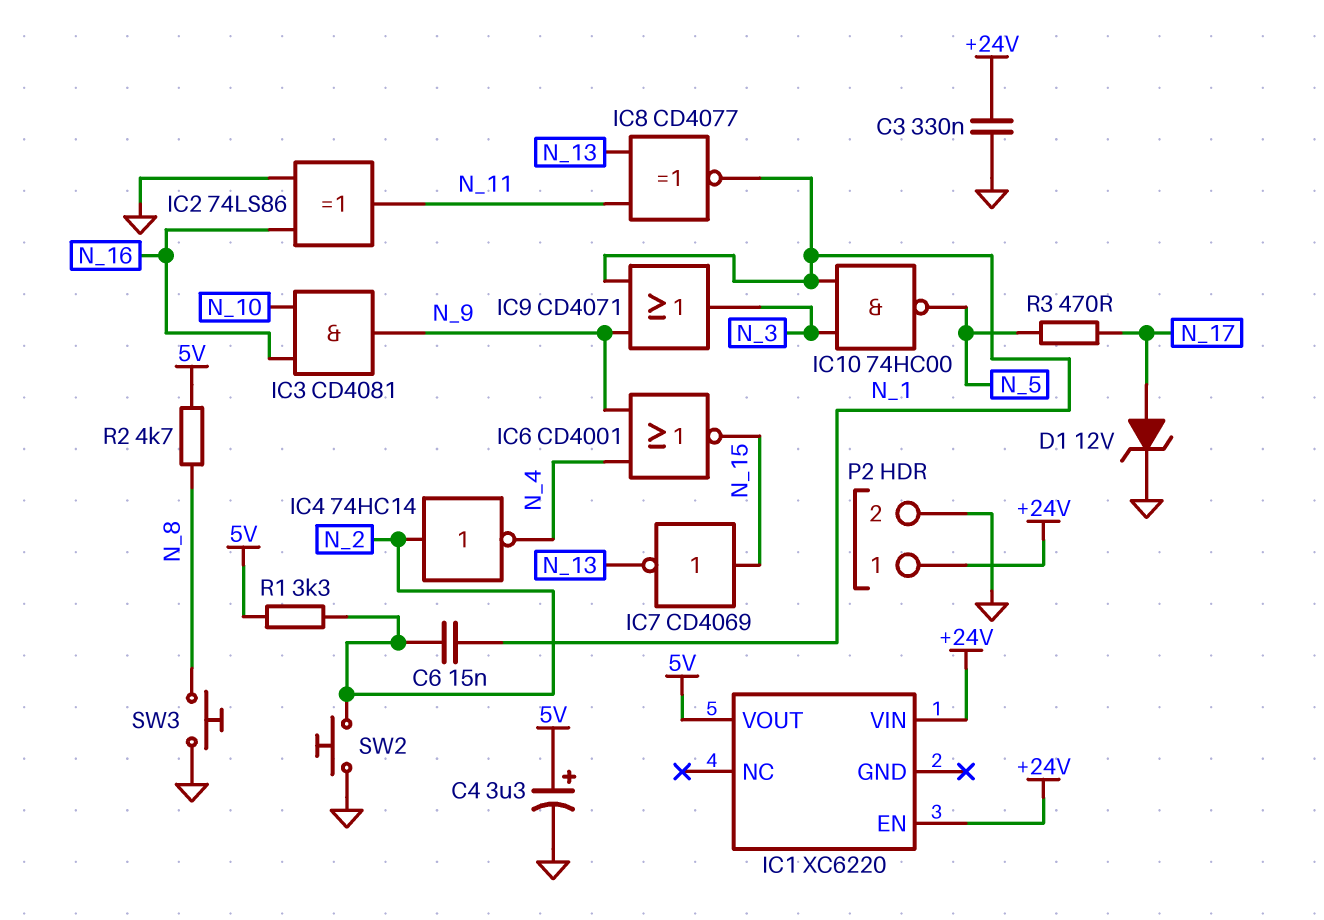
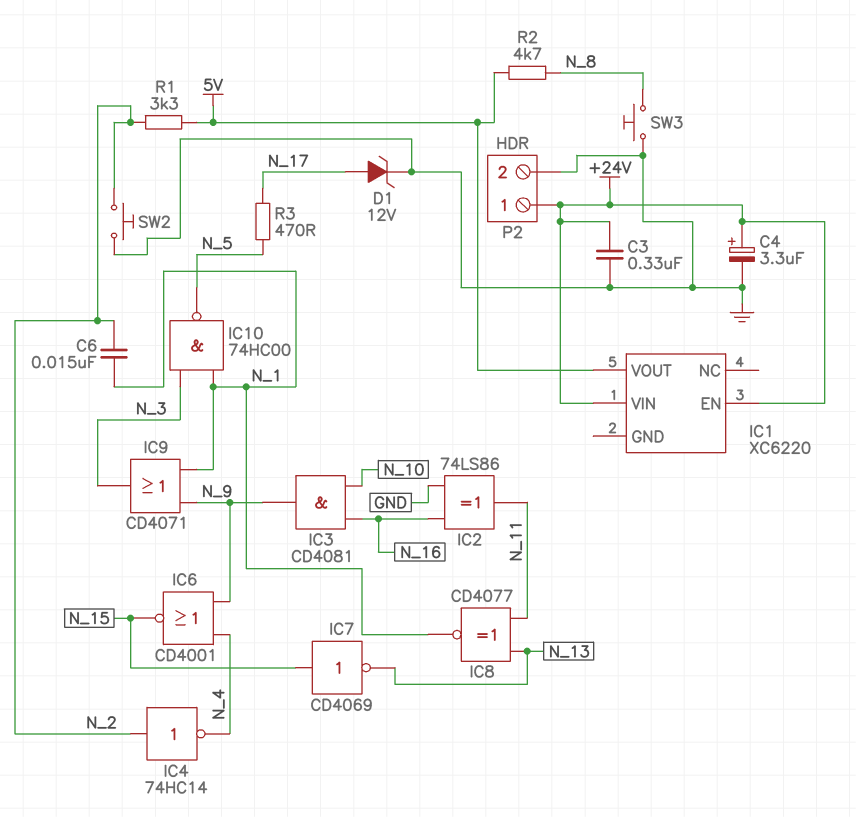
C4: 3.3uF (plus 5V, minus GND) -> 3.3uF (plus +24V, minus GND)

